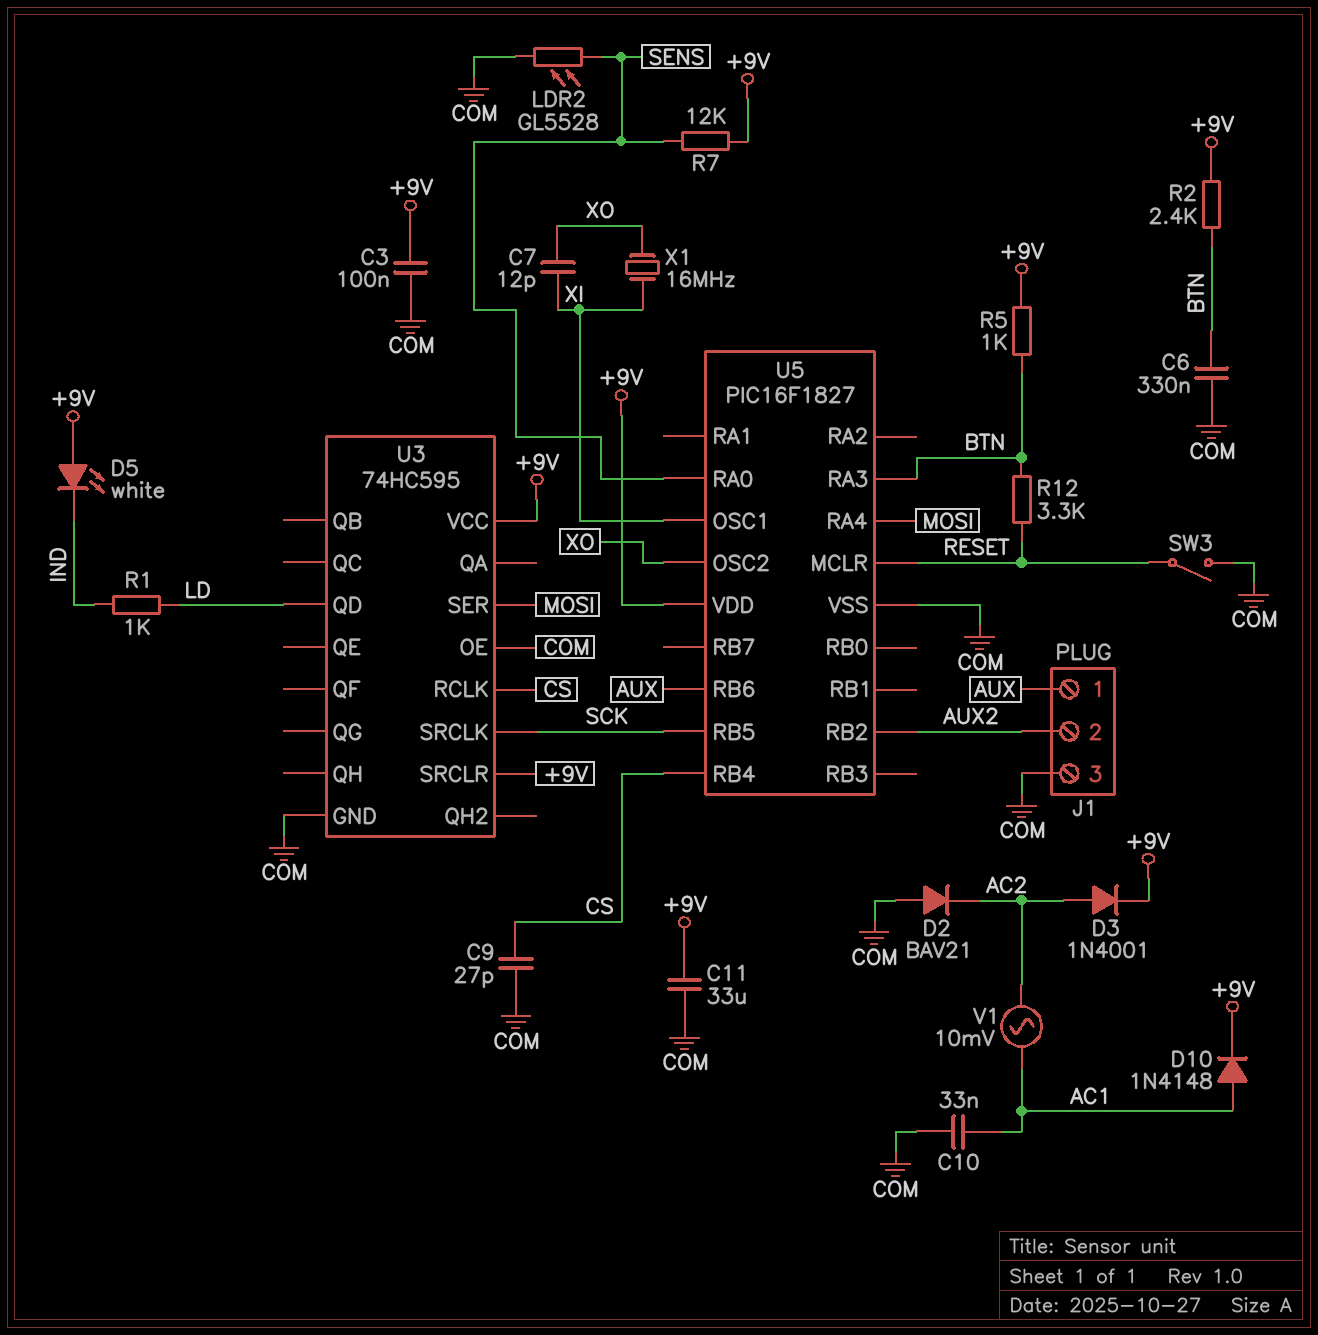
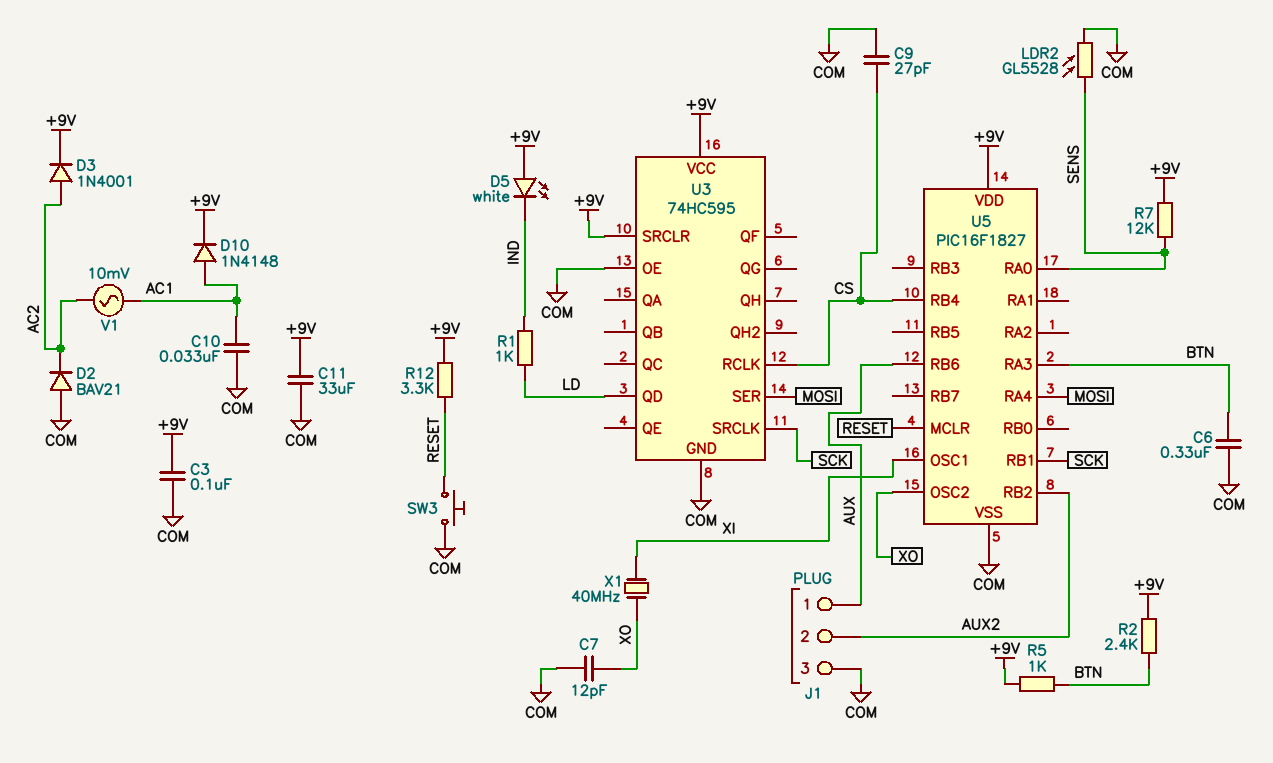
C7: 12pF (XI, XO) -> 12pF (COM, XO)
R12: 3.3k (BTN, RESET) -> 3.3k (+9V, RESET)
SW3: switch (COM, RESET) -> button (COM, RESET)
U5 pin RB1: none -> SCK
U5 pin RB5: SCK -> none
X1: 16MHz (XI, XO) -> 40MHz (XI, XO)

